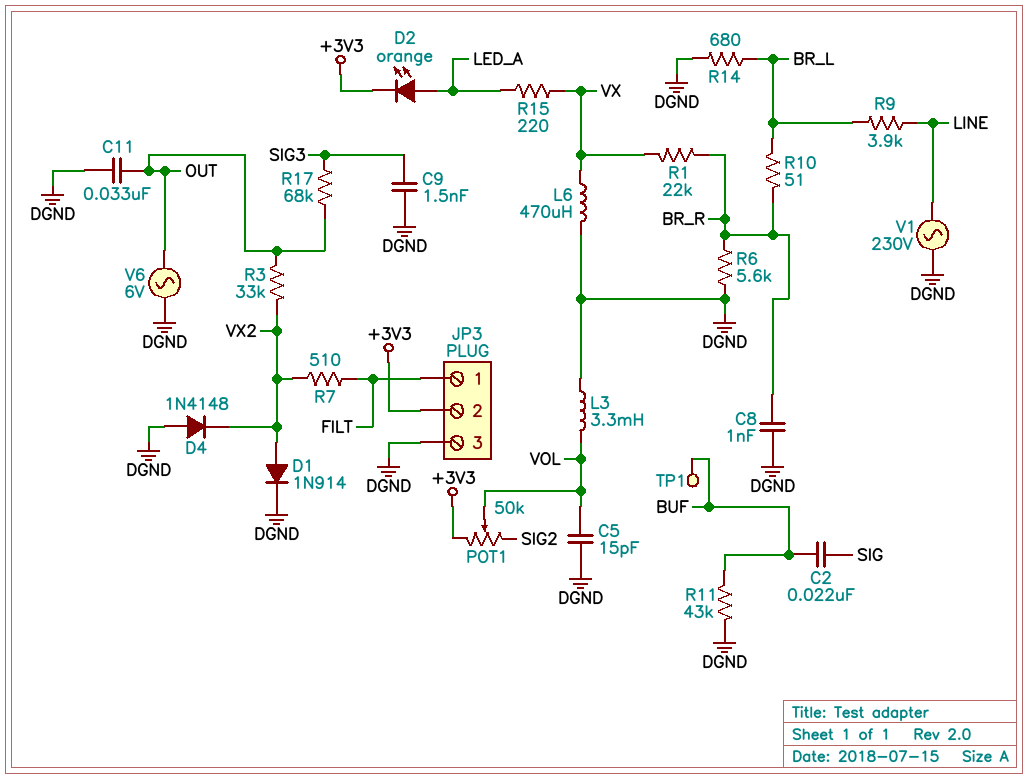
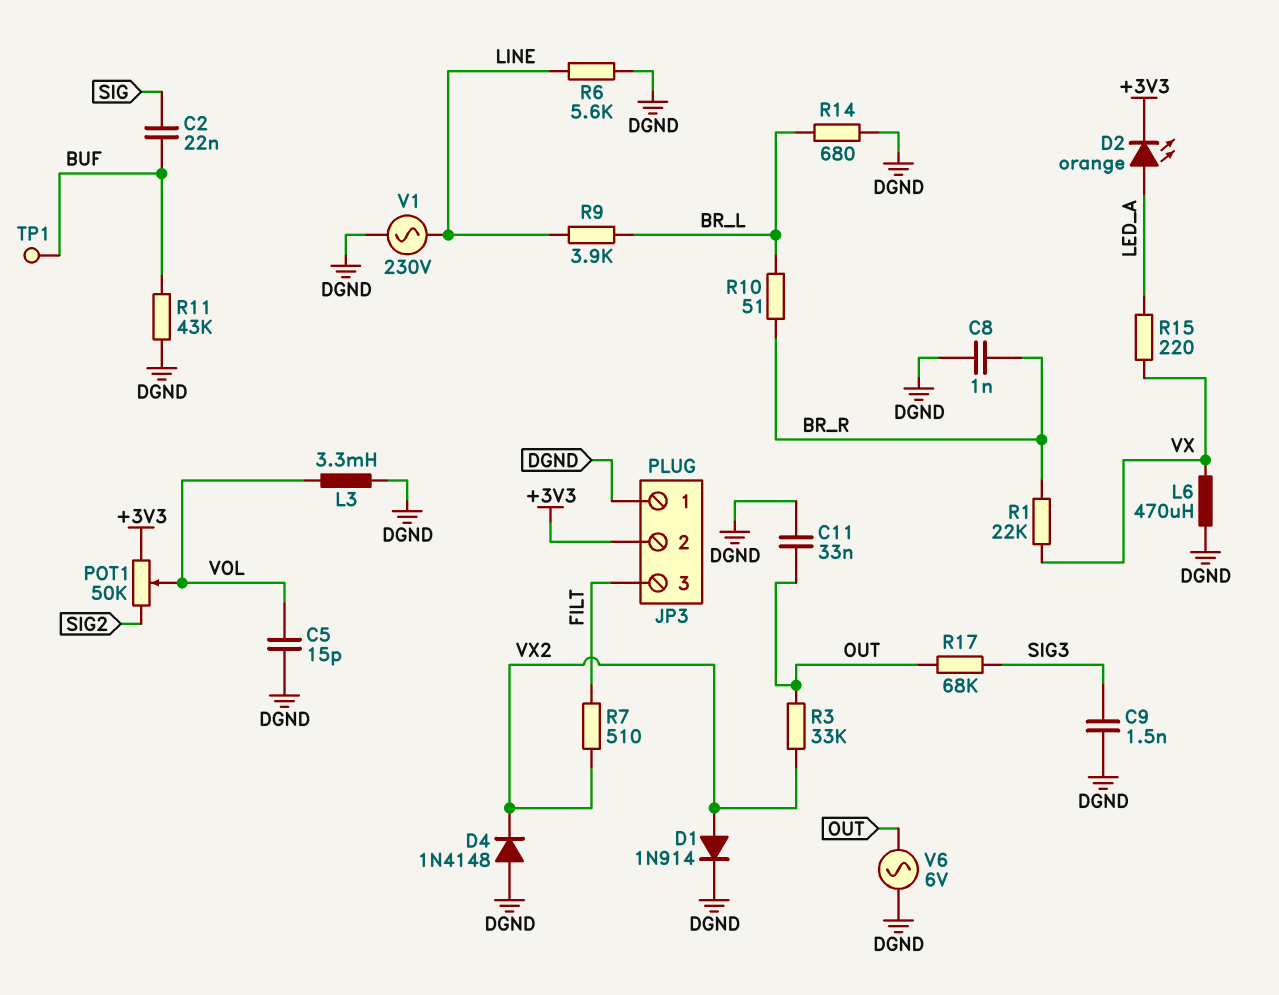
JP3 pin 1: FILT -> DGND
JP3 pin 3: DGND -> FILT
R6: 5.6k (BR_R, DGND) -> 5.6k (DGND, LINE)

